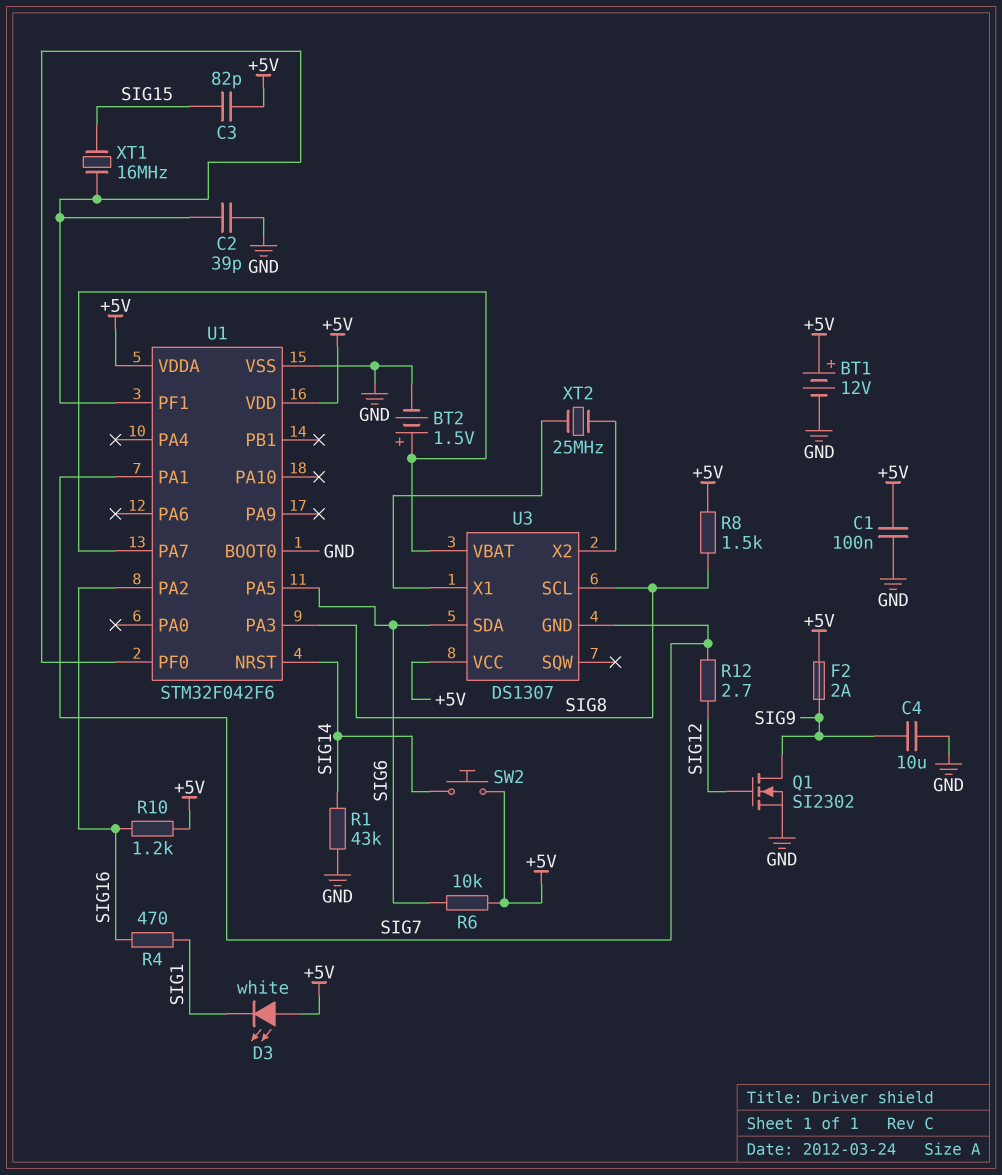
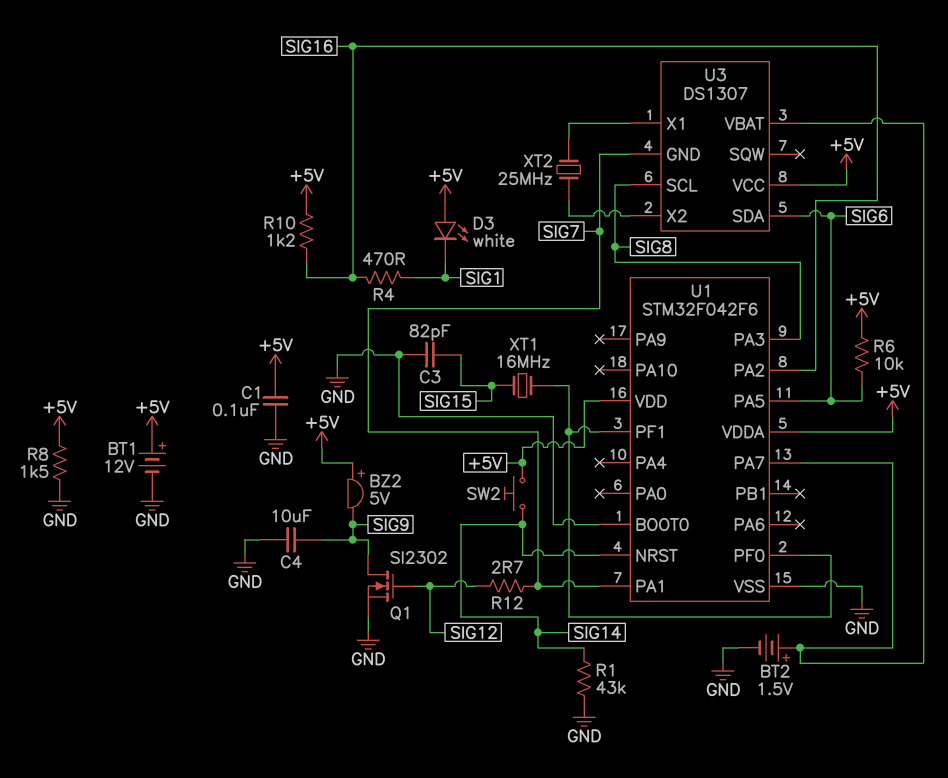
BZ2: none -> buzzer 5V (plus +5V, minus SIG9)
C2: 39pF (GND, U1/PF0) -> none
C3: 82pF (+5V, SIG15) -> 82pF (GND, SIG15)
F2: 2A (+5V, SIG9) -> none
R8: 1.5k (+5V, SIG8) -> 1.5k (+5V, GND)

